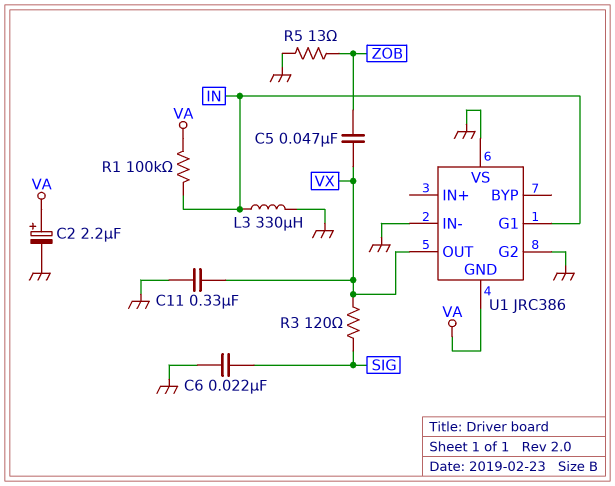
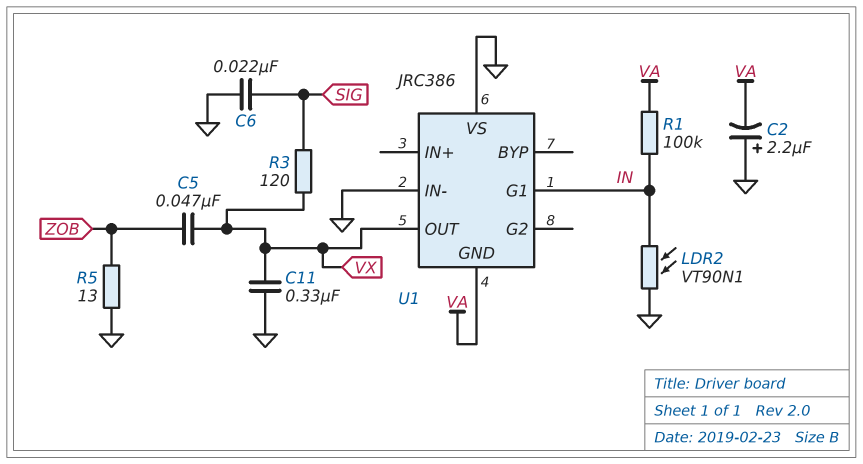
C2: 2.2uF (plus VA, minus GND) -> 2.2uF (plus GND, minus VA)
L3: 330uH (GND, IN) -> none
LDR2: none -> VT90N1 (GND, IN)
U1 pin G2: GND -> none

